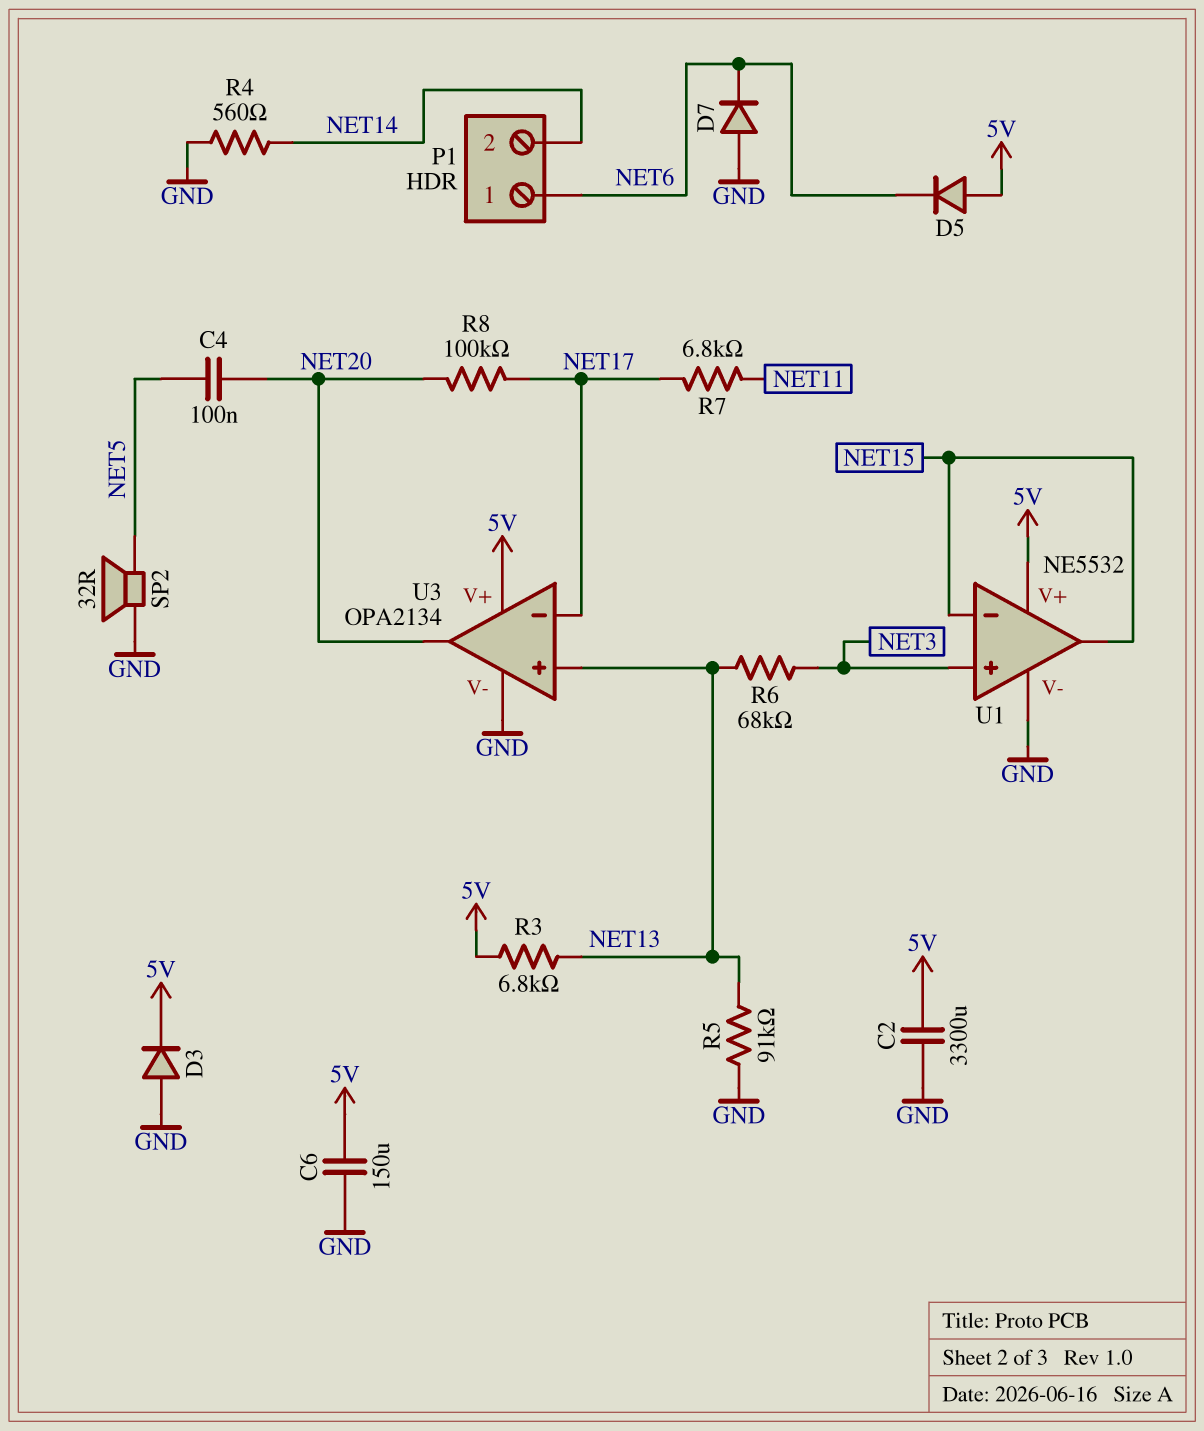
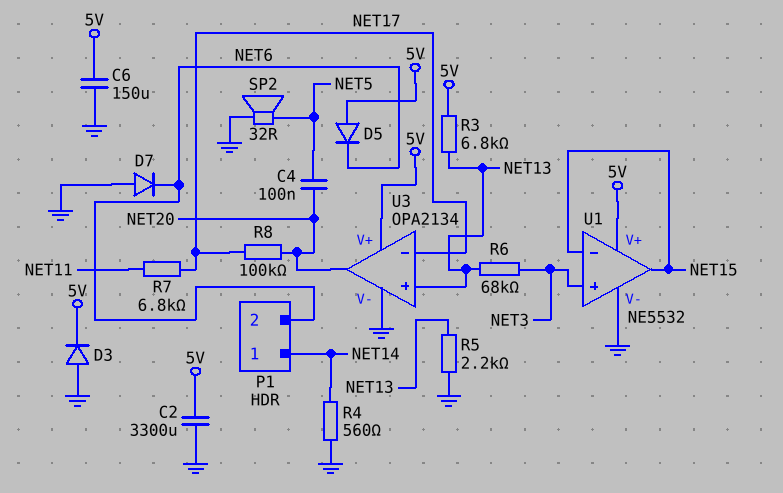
P1 pin 1: NET6 -> NET14
P1 pin 2: NET14 -> NET6
R5: 91k (GND, NET13) -> 2.2k (GND, NET13)

